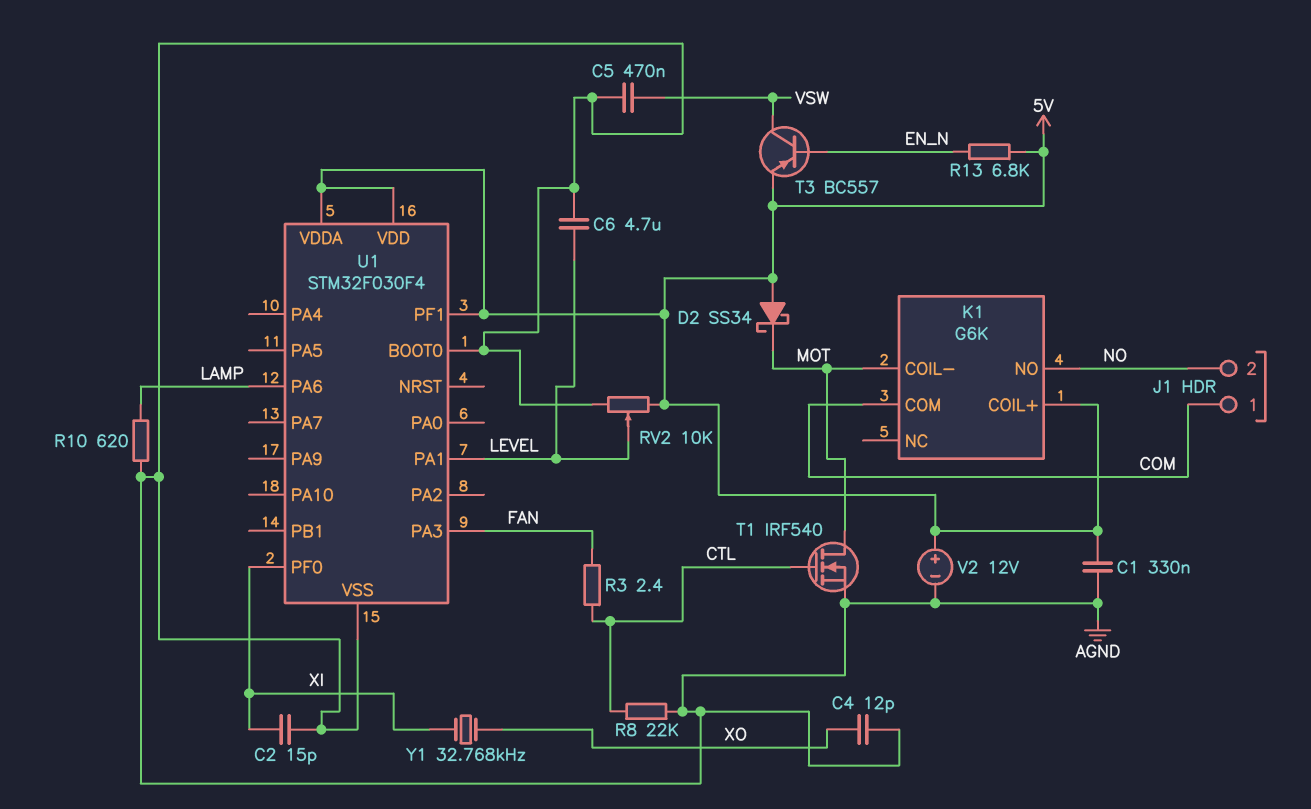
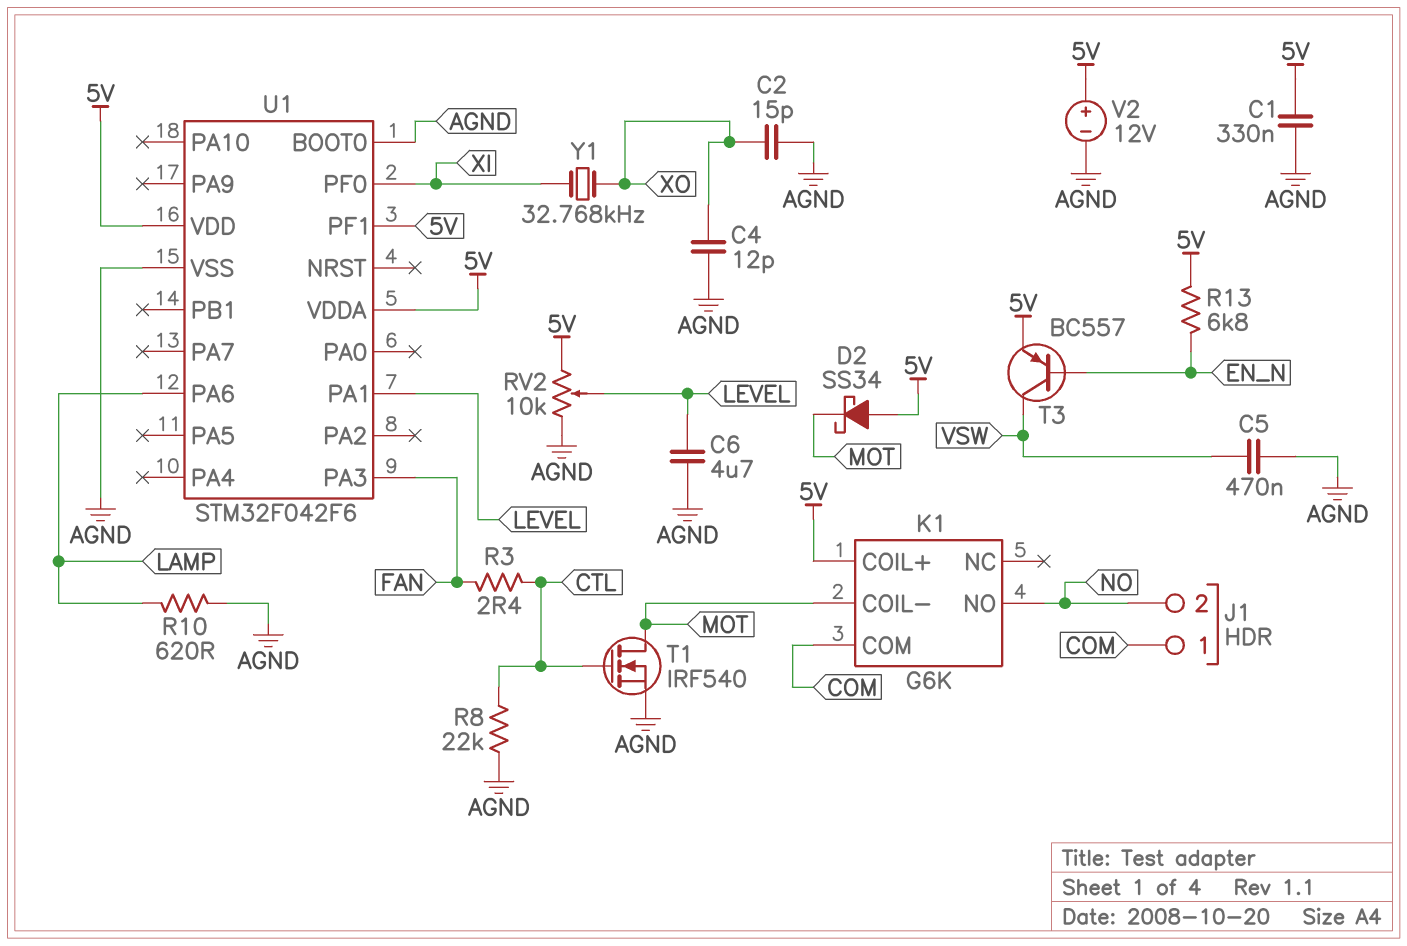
C2: 15pF (AGND, XI) -> 15pF (AGND, XO)
U1: STM32F030F4 -> STM32F042F6

